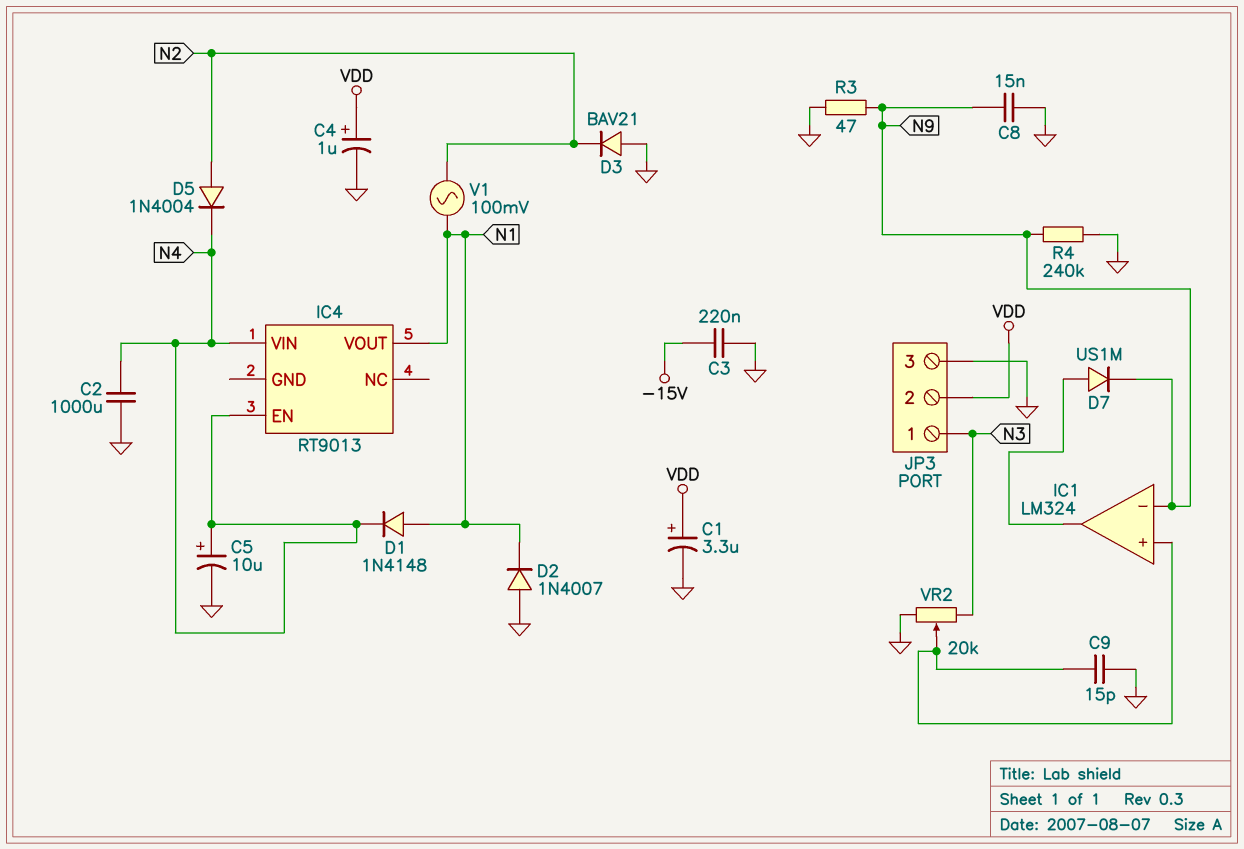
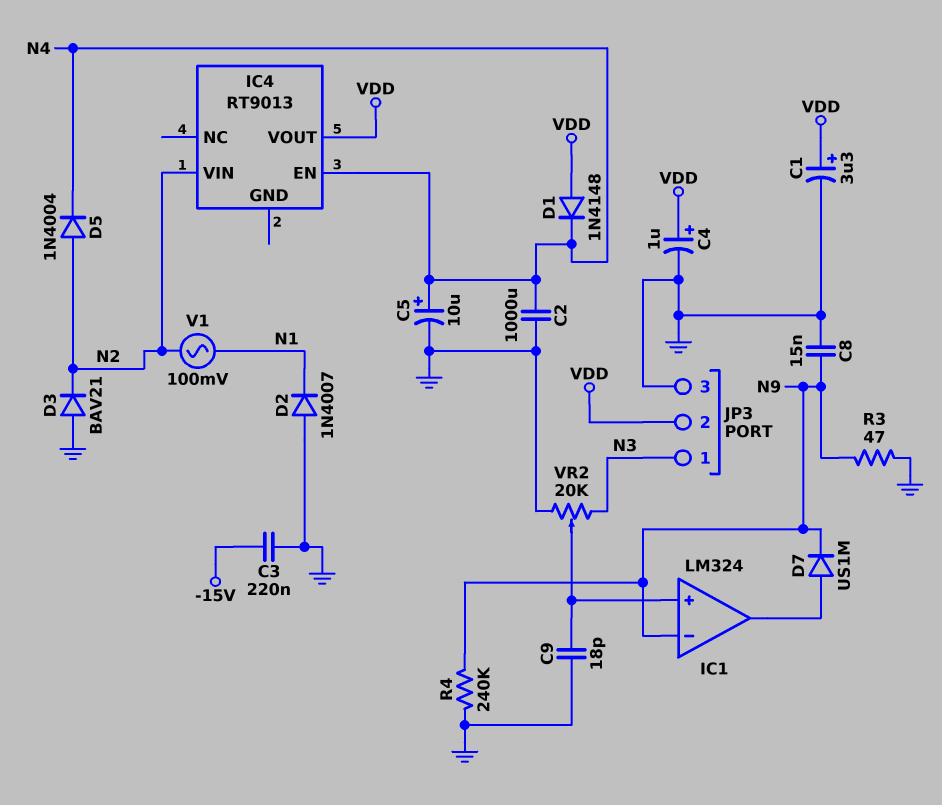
C9: 15pF (GND, IC1/in+) -> 18pF (GND, IC1/in+)
D1: diode 1N4148 (A N1, K N4) -> diode 1N4148 (A VDD, K N4)
IC4 pin VIN: N4 -> N2
IC4 pin VOUT: N1 -> VDD

